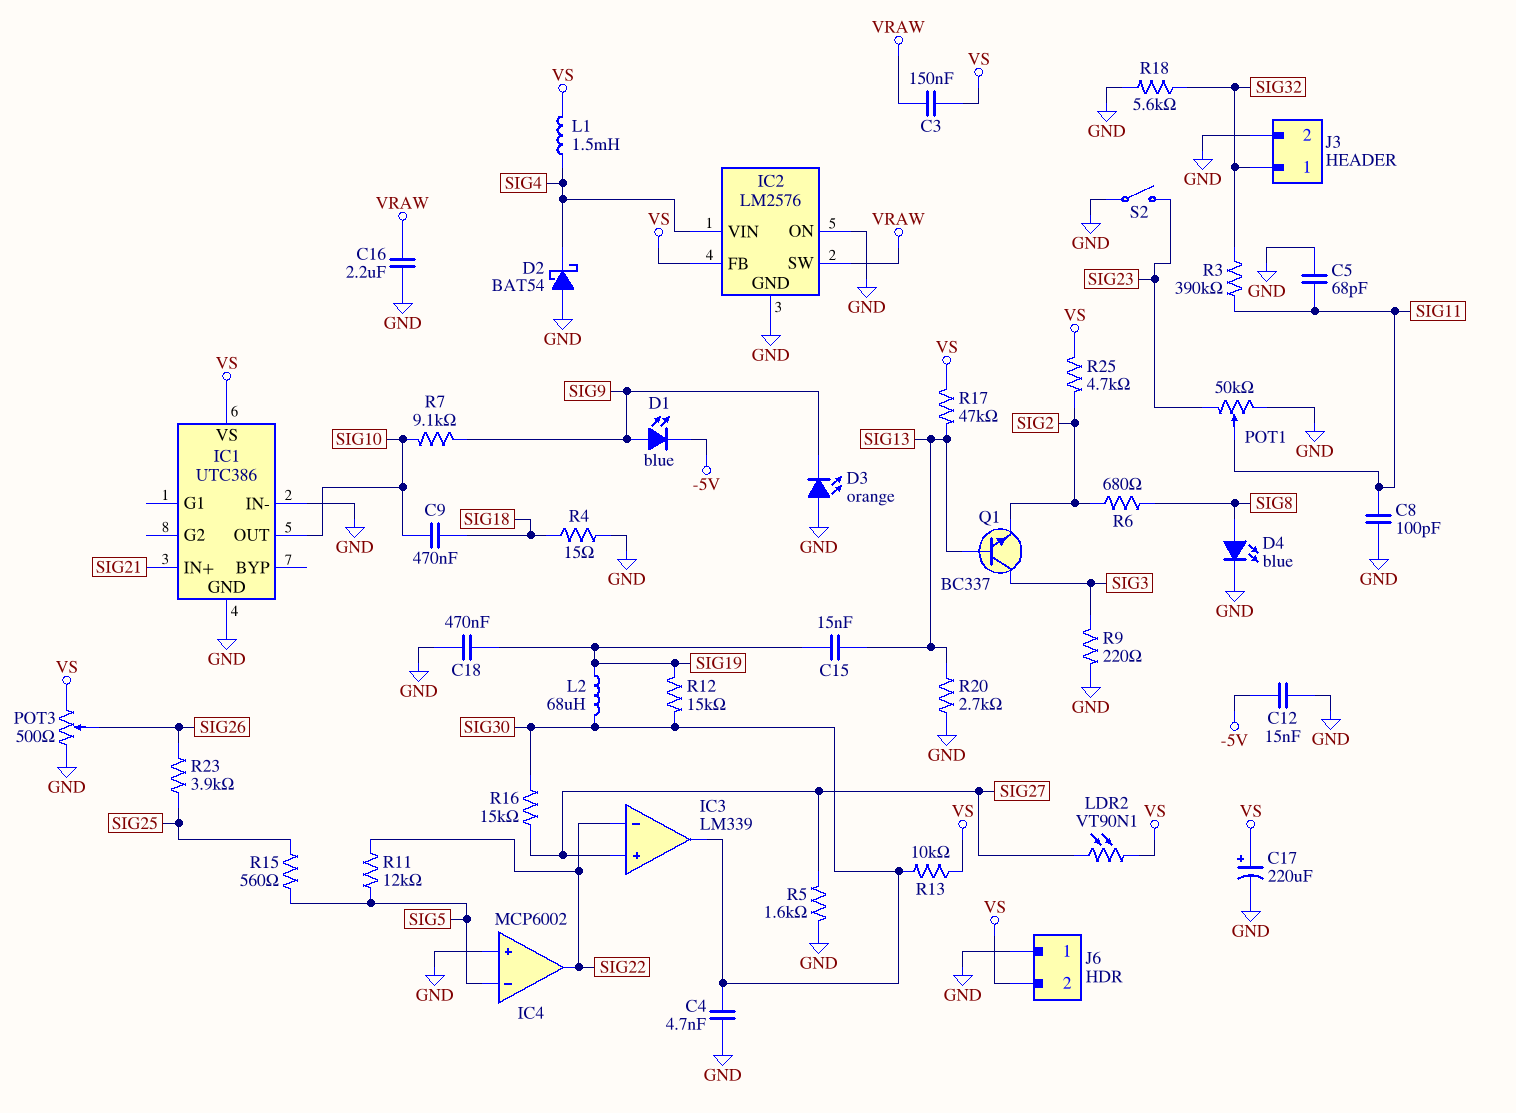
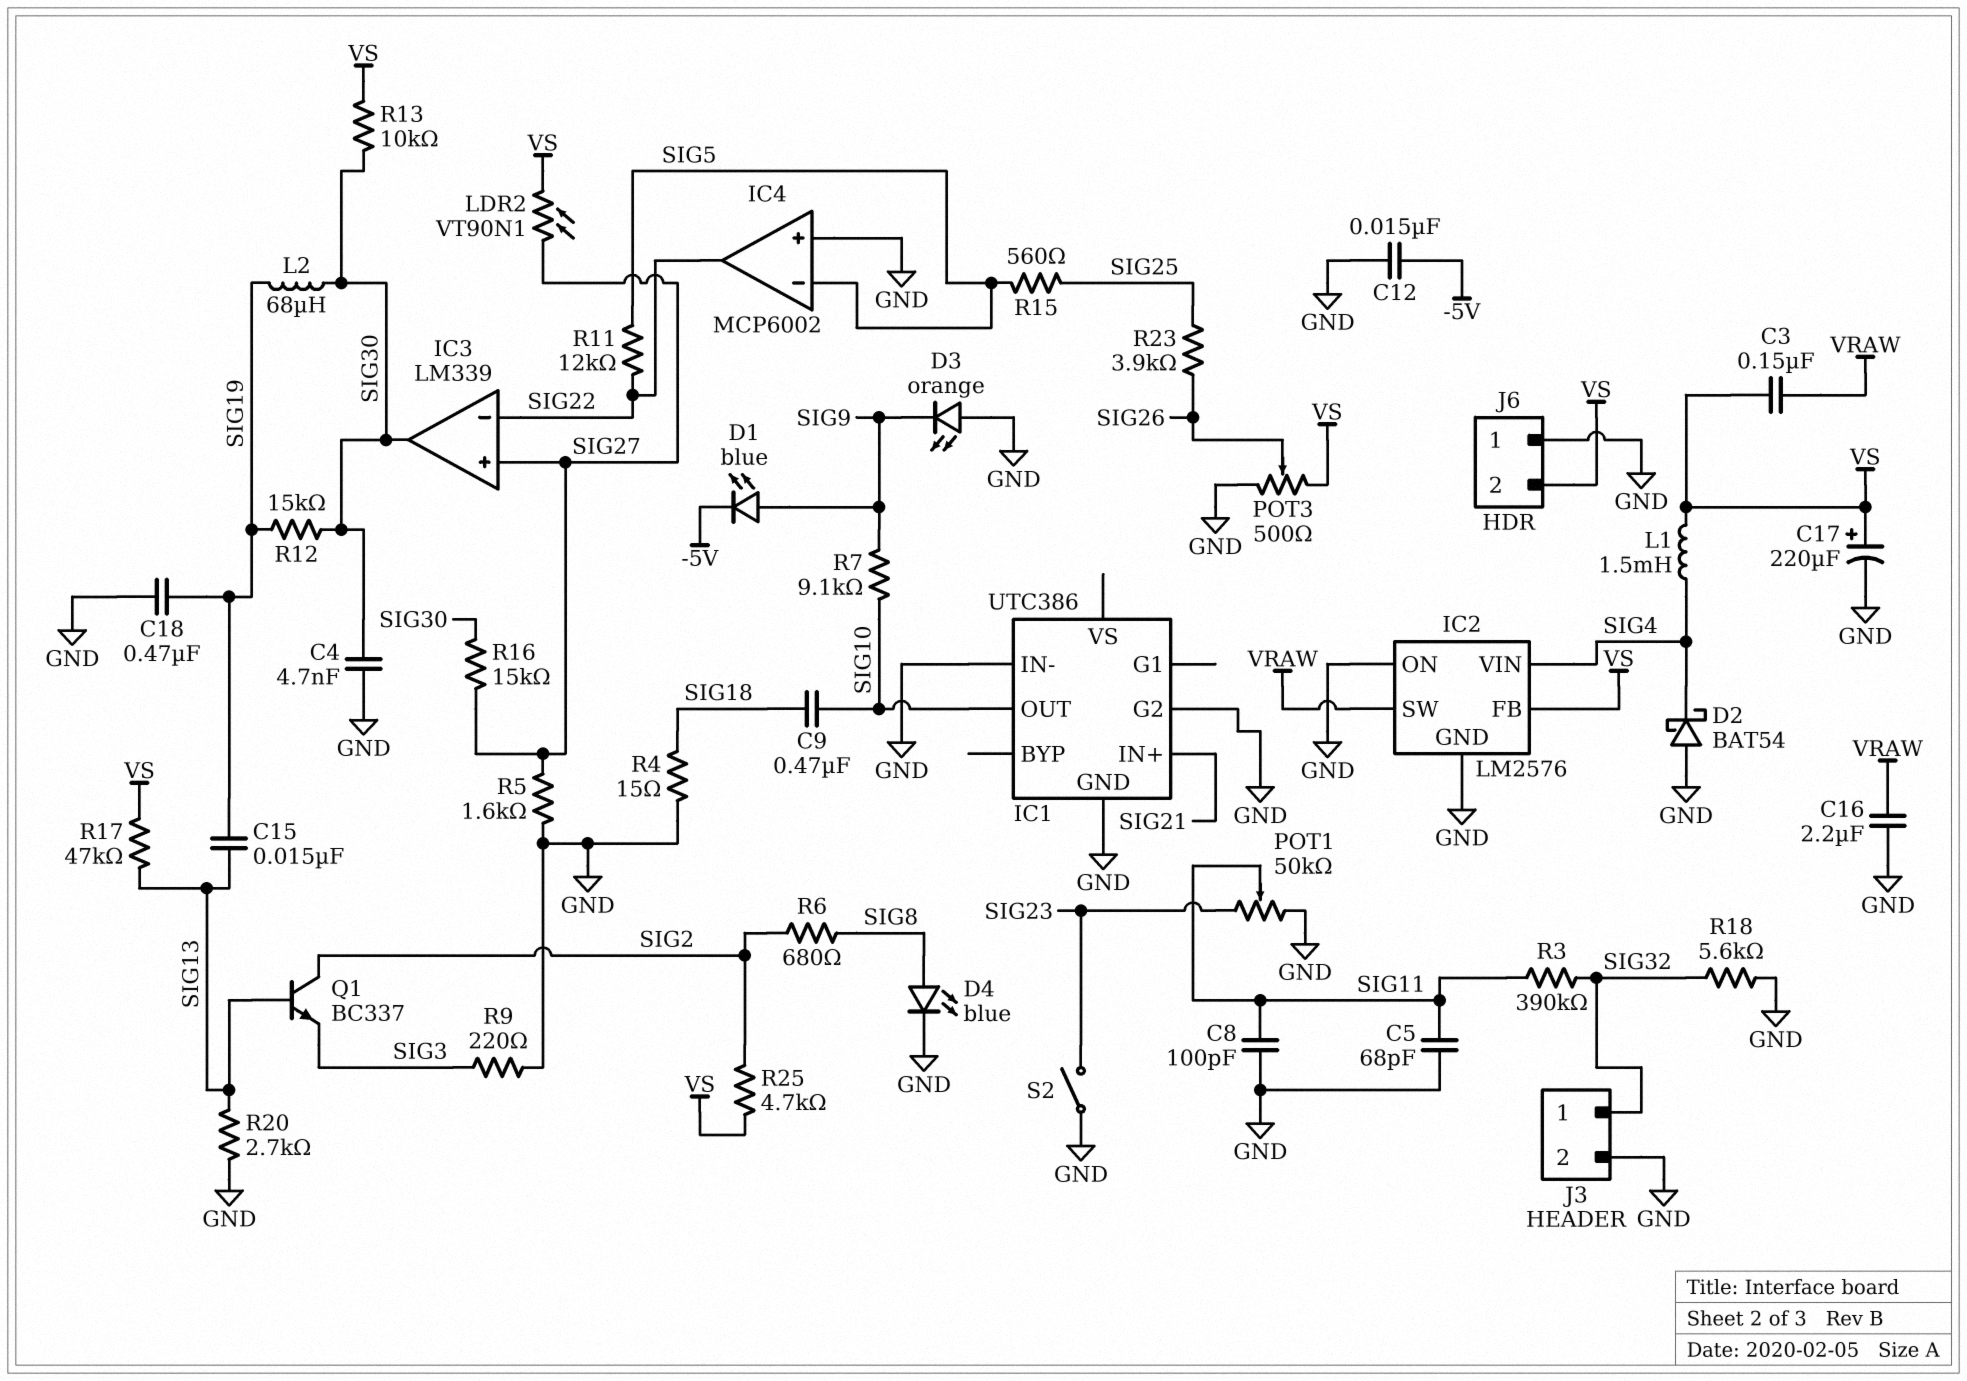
IC1 pin G2: none -> GND
IC1 pin VS: VS -> none
Q1: NPN BC337 (B SIG13, C SIG3, E SIG2) -> NPN BC337 (B SIG13, C SIG2, E SIG3)

